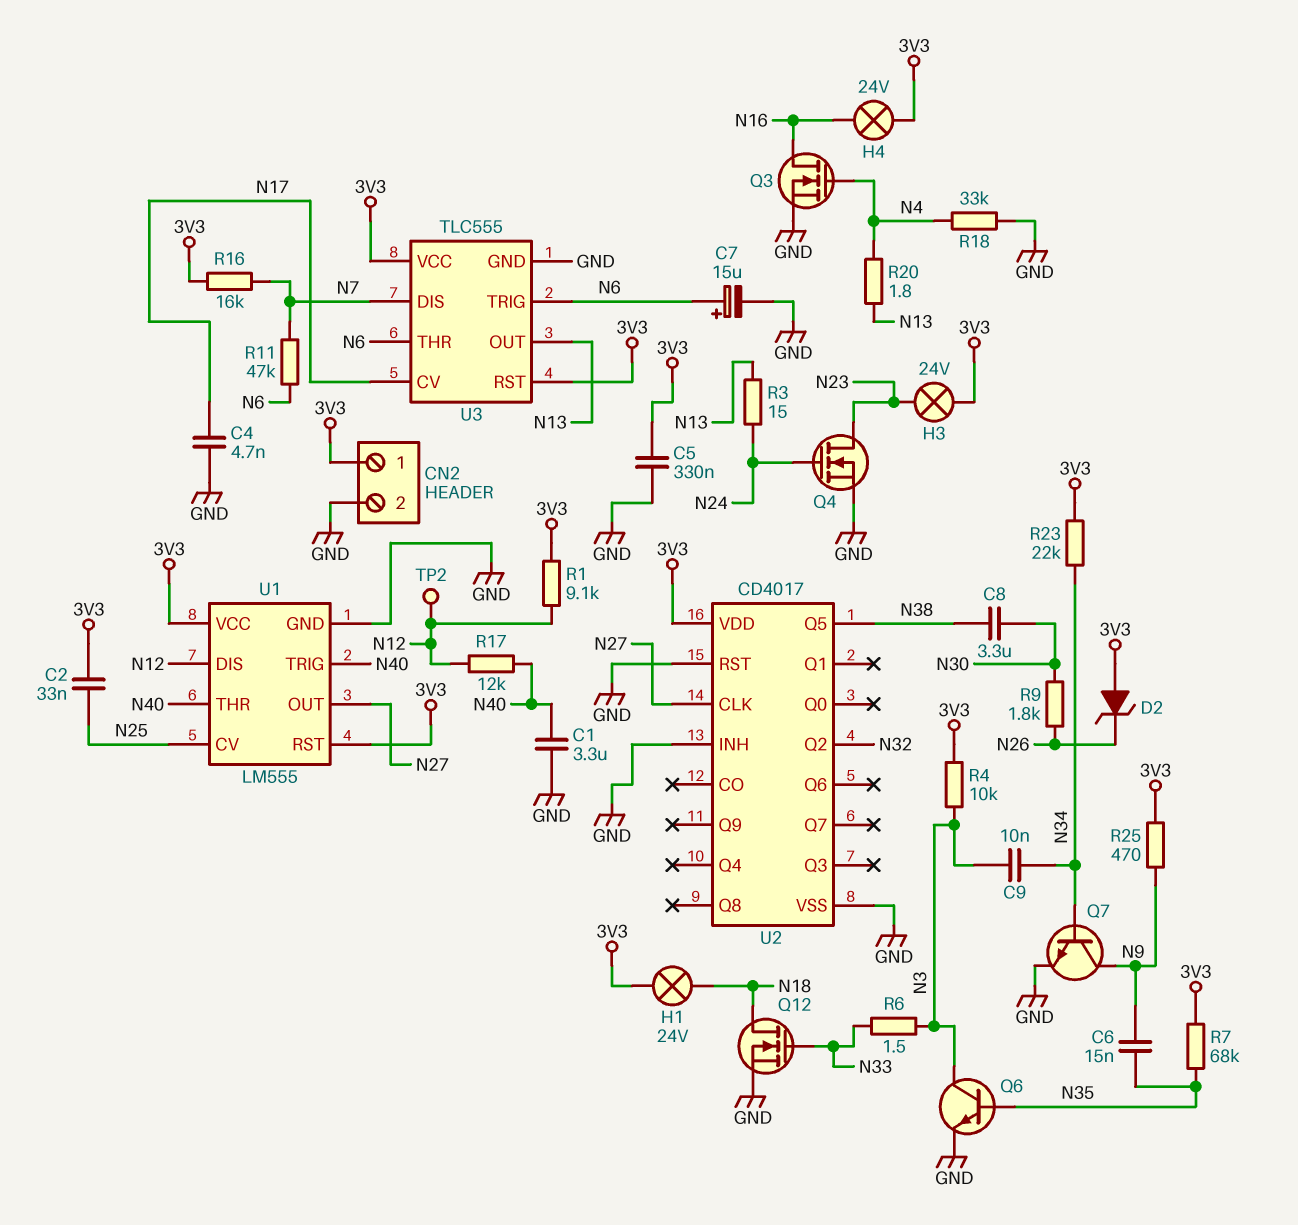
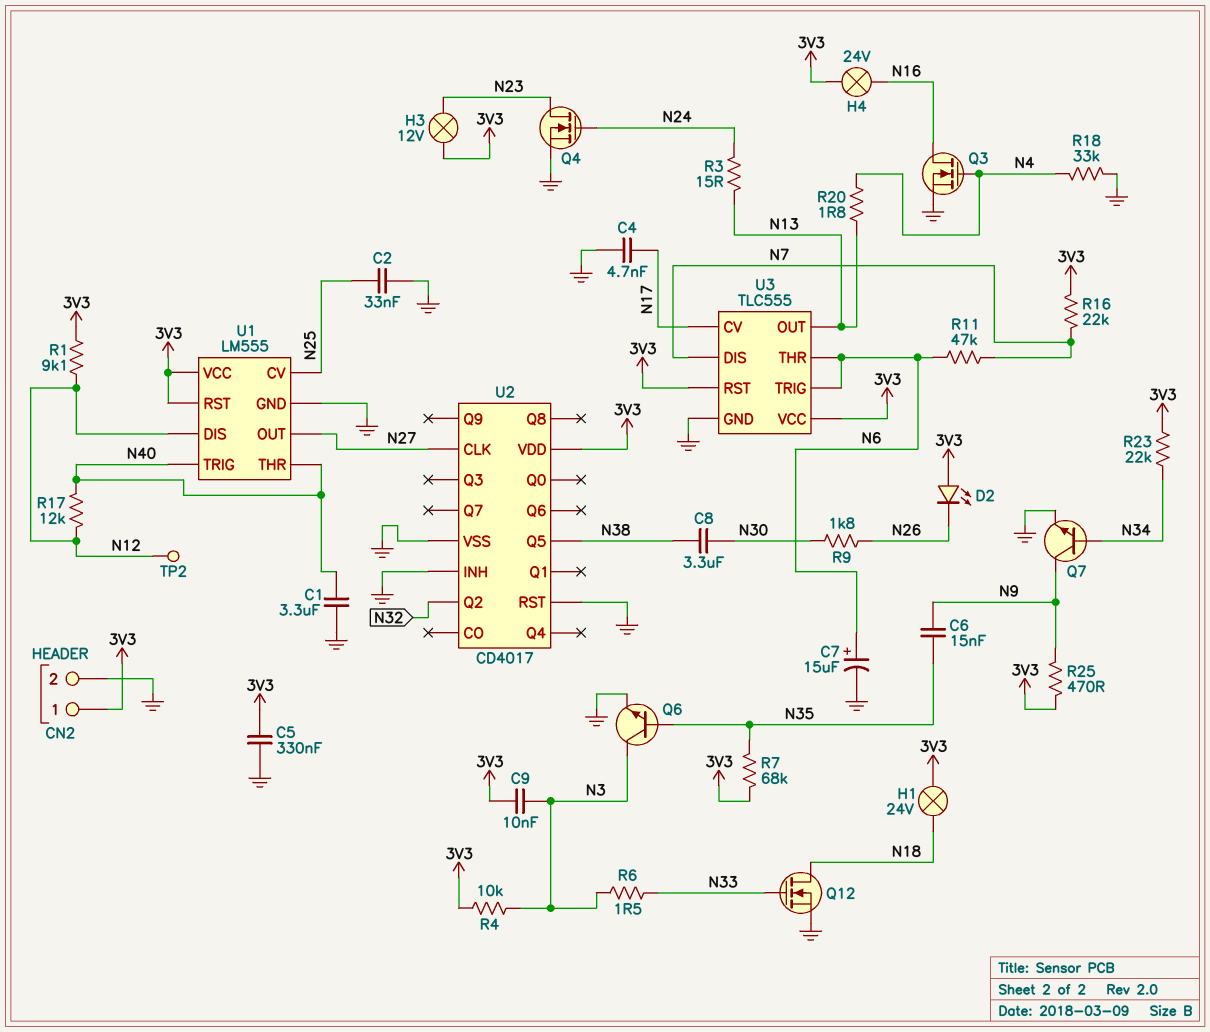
C2: 33nF (3V3, N25) -> 33nF (GND, N25)
C9: 10nF (N3, N34) -> 10nF (3V3, N3)
D2: zener (A 3V3, K N26) -> LED (A 3V3, K N26)
H3: lamp 24V (3V3, N23) -> lamp 12V (3V3, N23)
R16: 16k (3V3, N7) -> 22k (3V3, N7)

